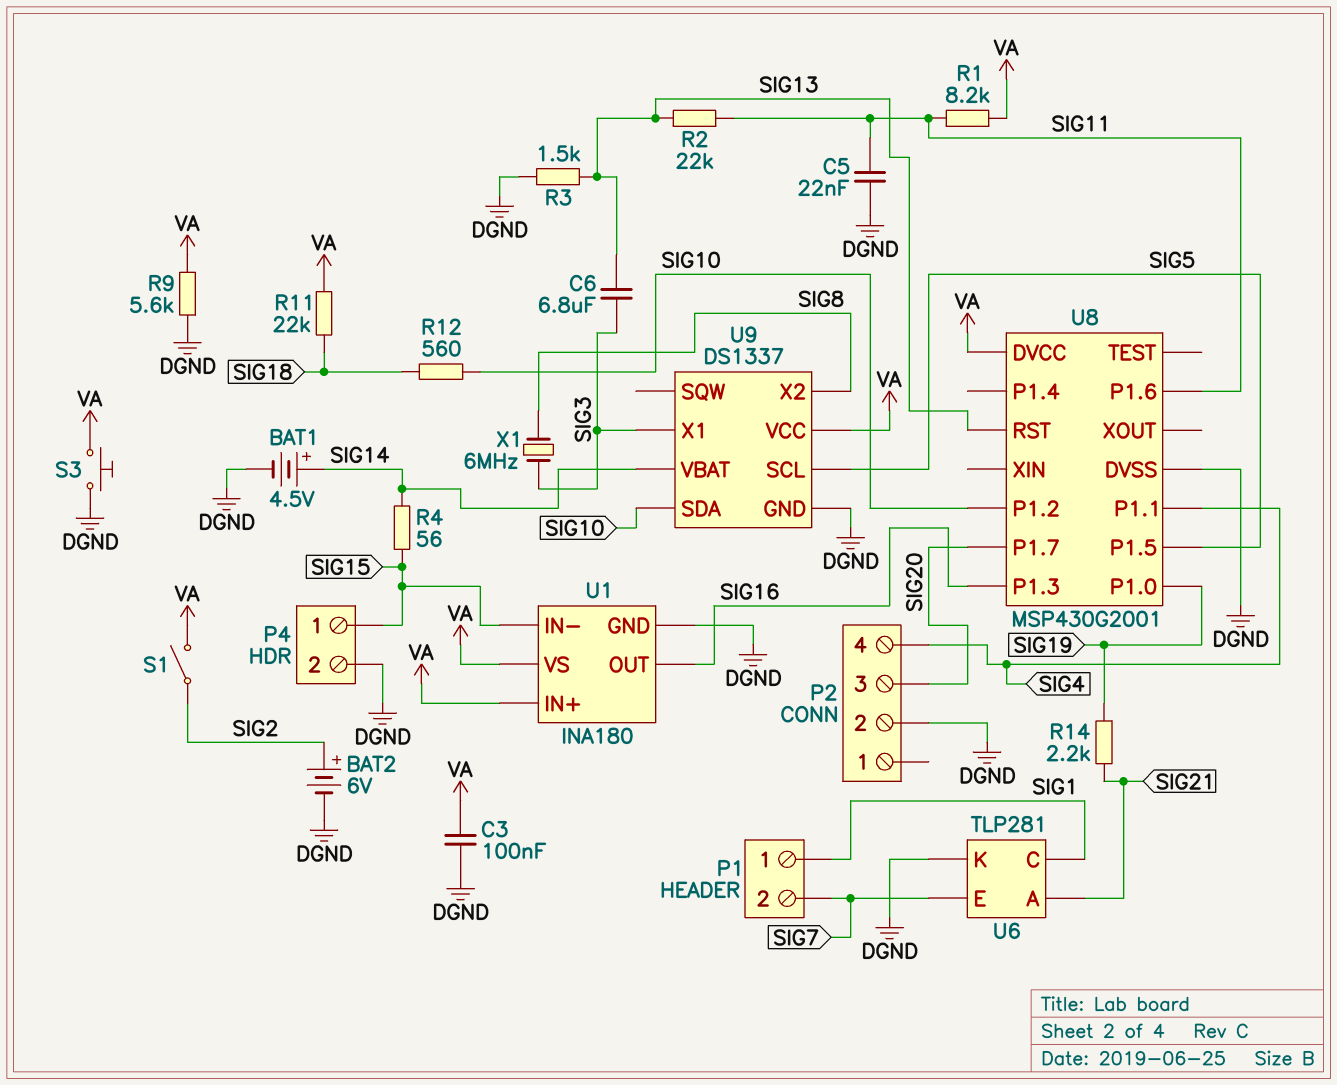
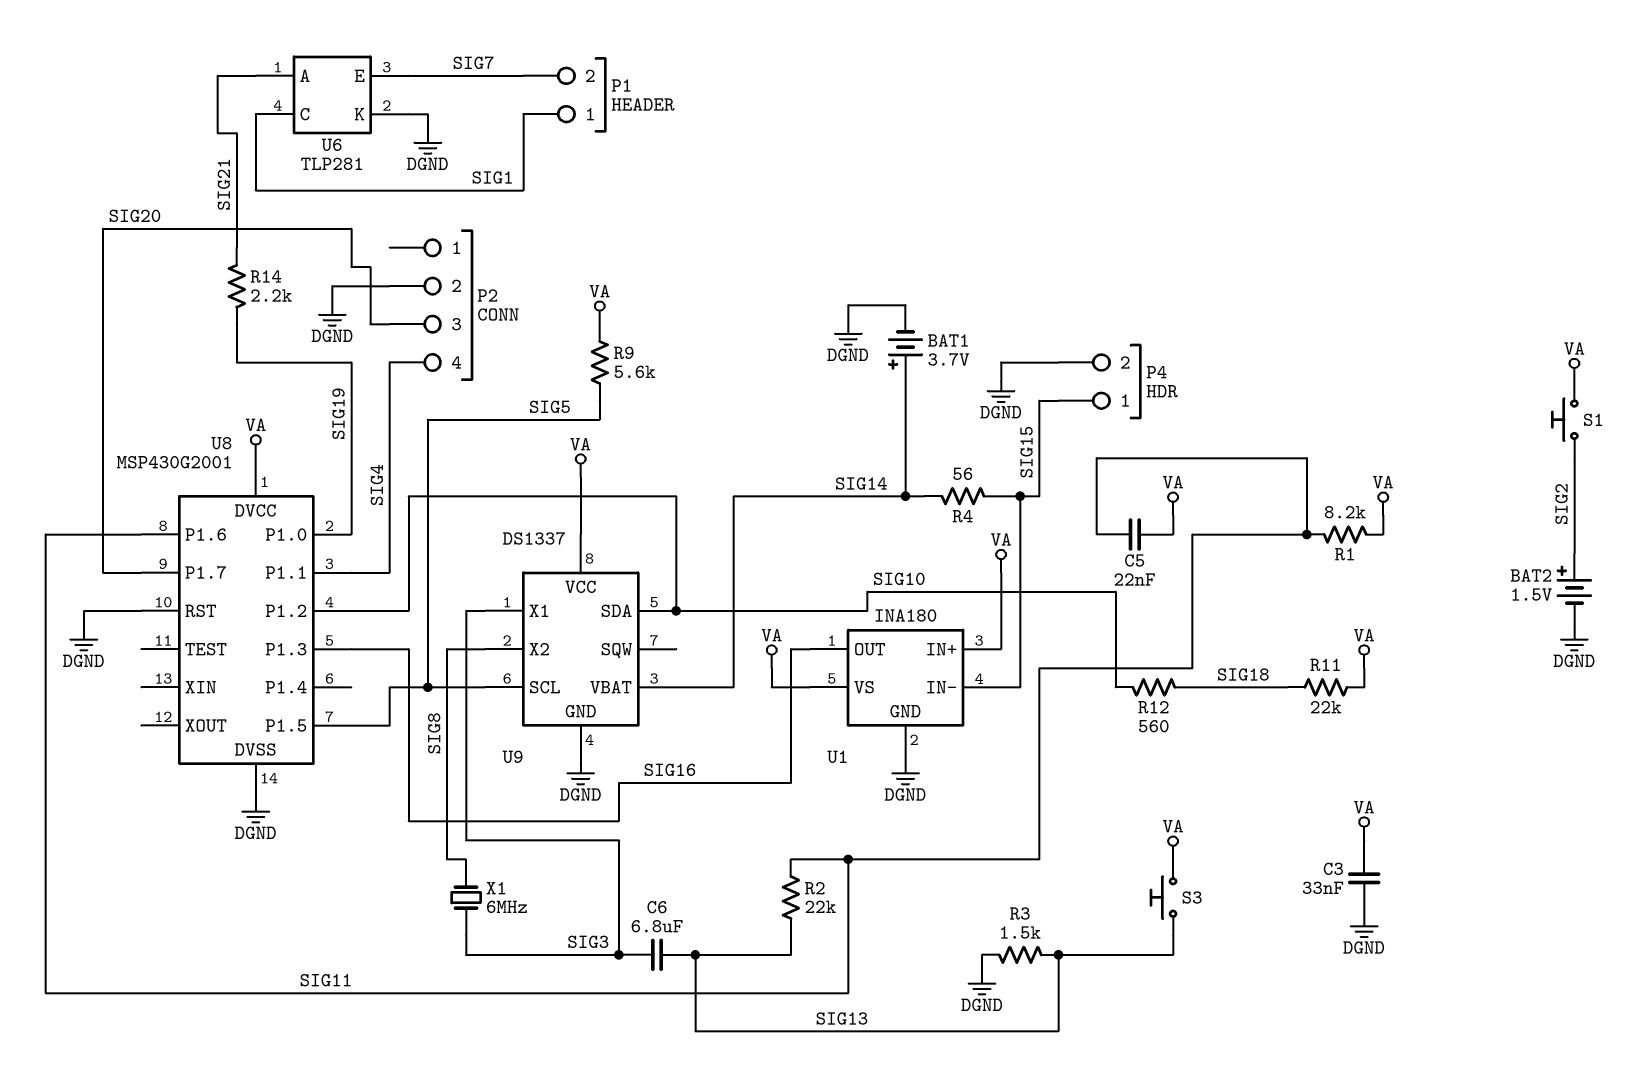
BAT1: 4.5V (plus SIG14, minus DGND) -> 3.7V (plus SIG14, minus DGND)
BAT2: 6V (plus SIG2, minus DGND) -> 1.5V (plus SIG2, minus DGND)
C3: 100nF (DGND, VA) -> 33nF (DGND, VA)
C5: 22nF (DGND, SIG11) -> 22nF (SIG11, VA)
R9: 5.6k (DGND, VA) -> 5.6k (SIG5, VA)
S1: switch (SIG2, VA) -> button (SIG2, VA)
S3: button (DGND, VA) -> button (SIG13, VA)
U8 pin RST: SIG13 -> DGND

